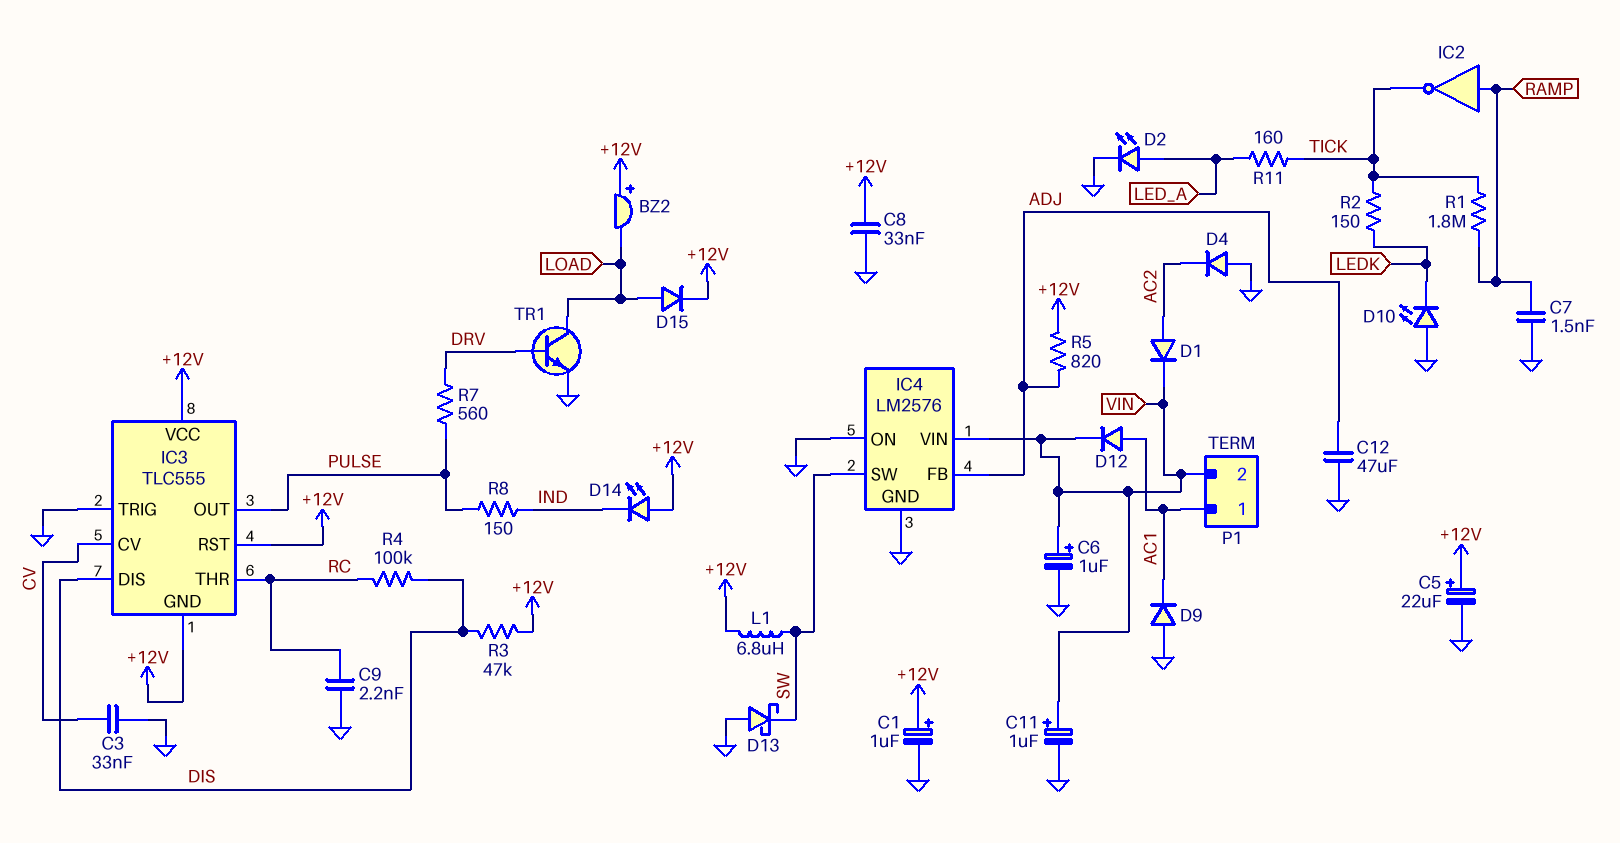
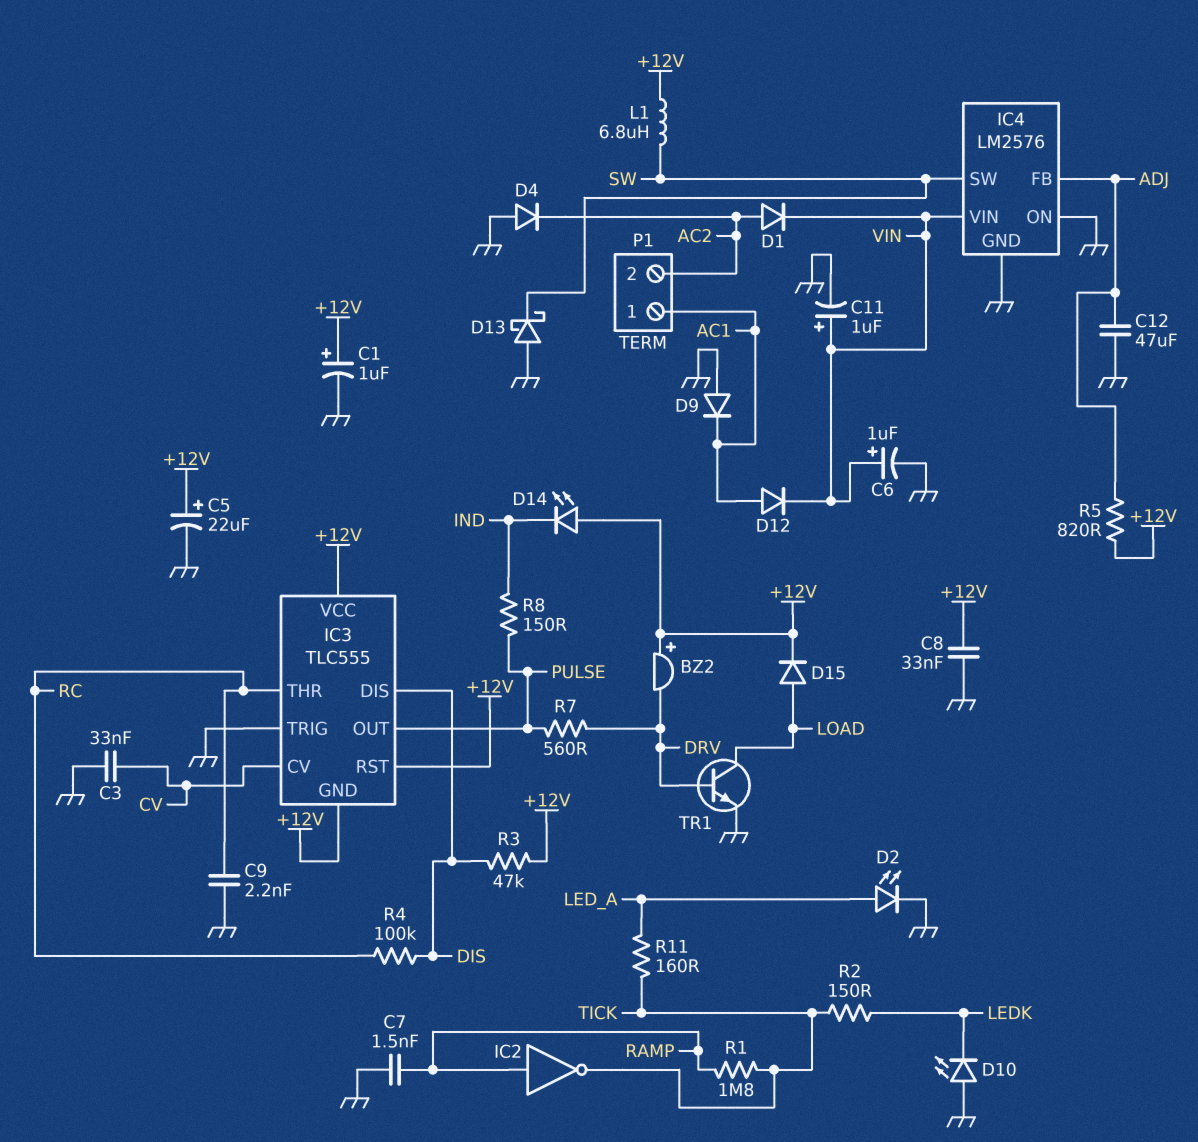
BZ2: buzzer (plus +12V, minus LOAD) -> buzzer (plus +12V, minus DRV)
P1 pin 2: VIN -> AC2

